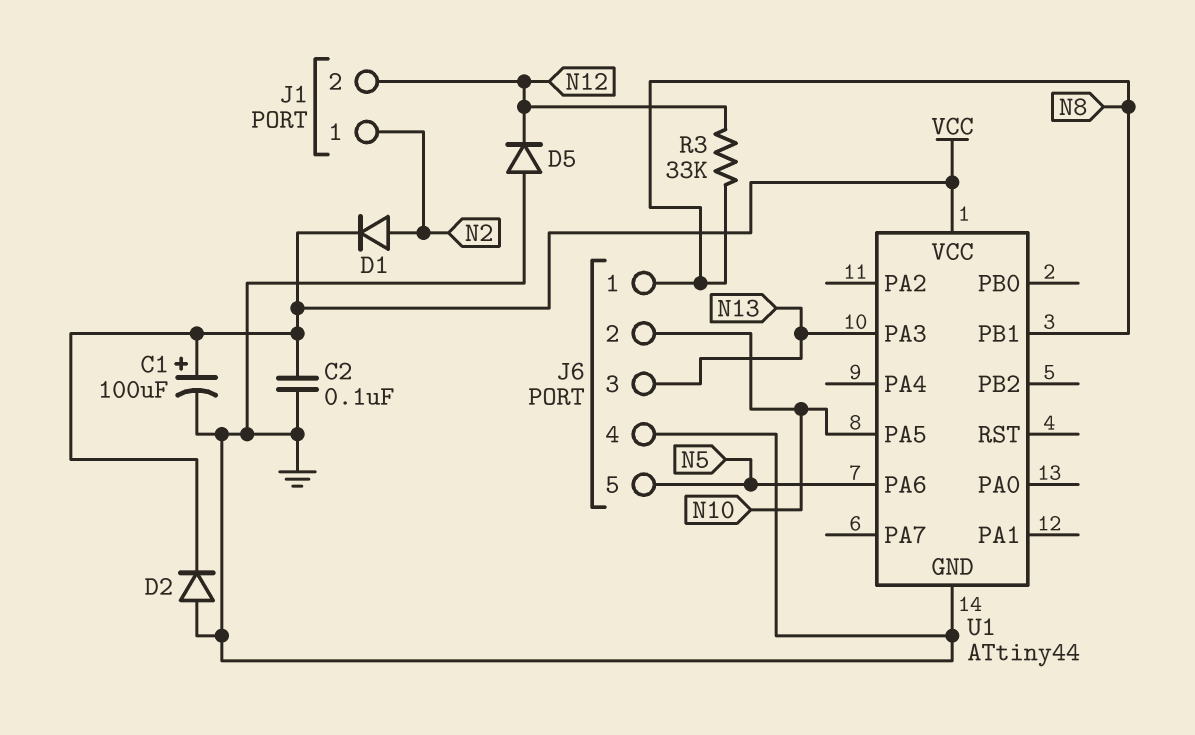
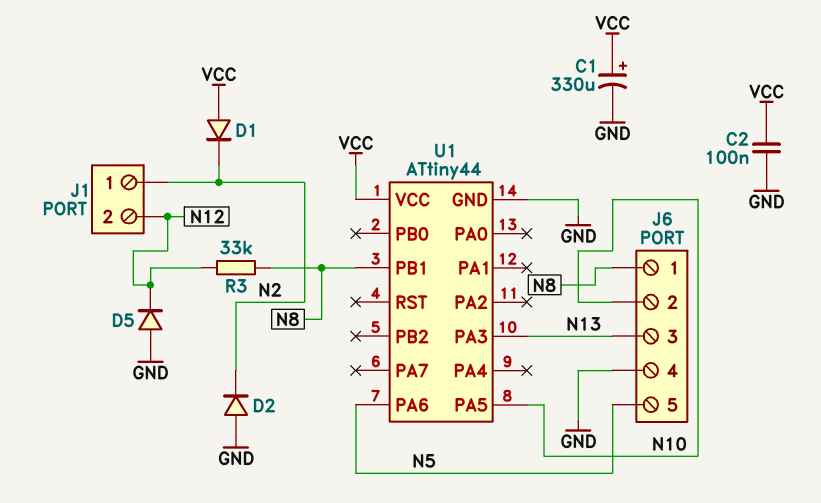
C1: 100uF (plus VCC, minus GND) -> 330uF (plus VCC, minus GND)
D1: diode (A N2, K VCC) -> diode (A VCC, K N2)
D2: diode (A GND, K VCC) -> diode (A GND, K N2)

